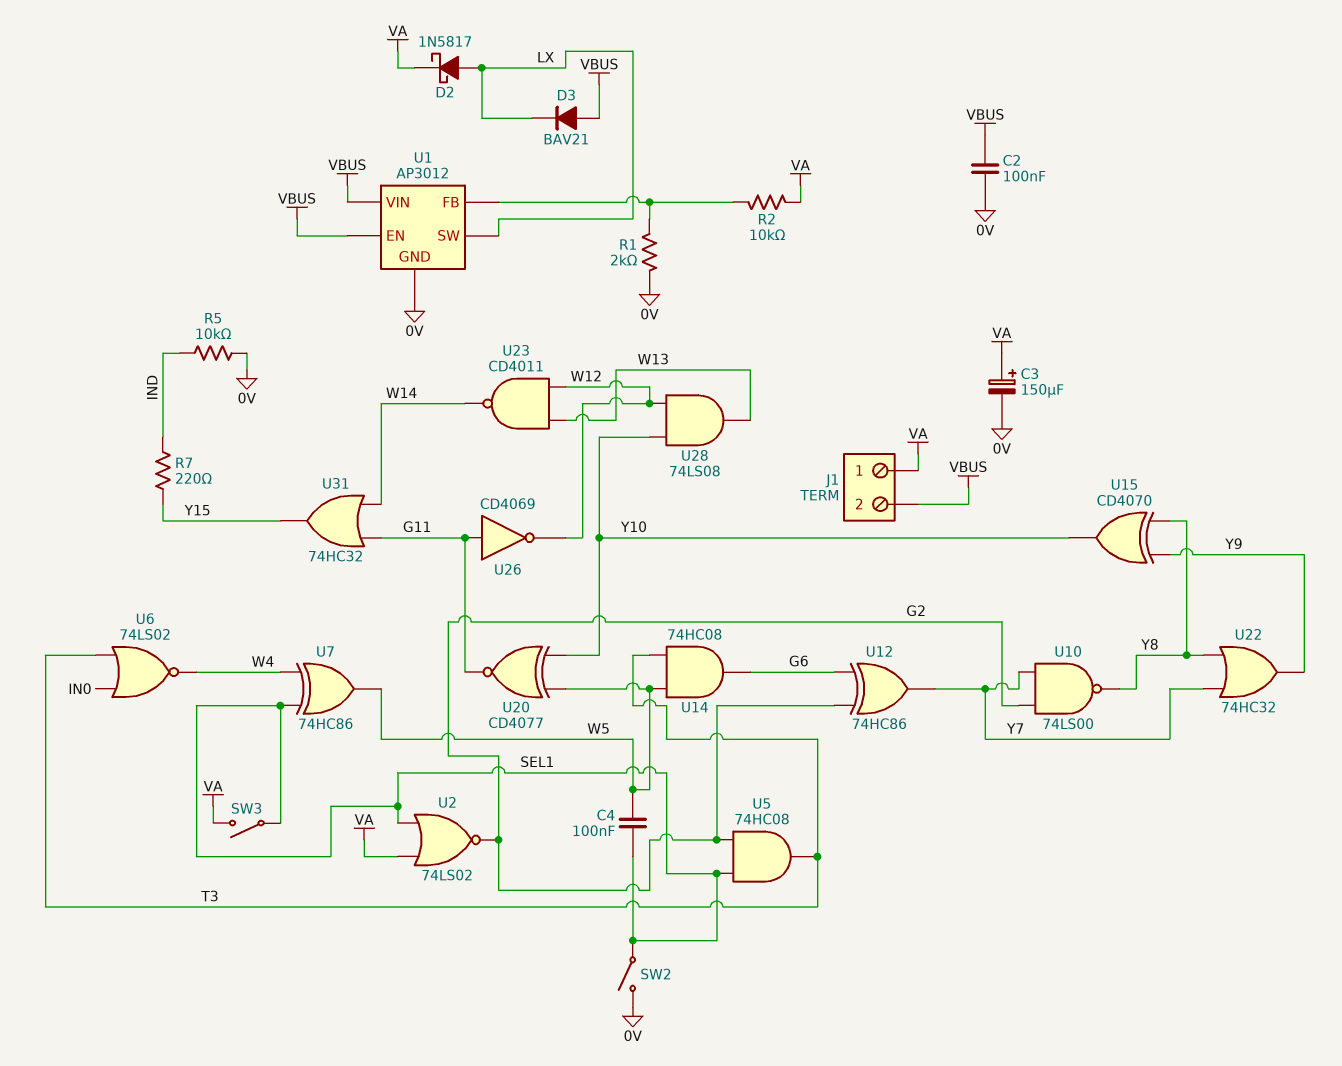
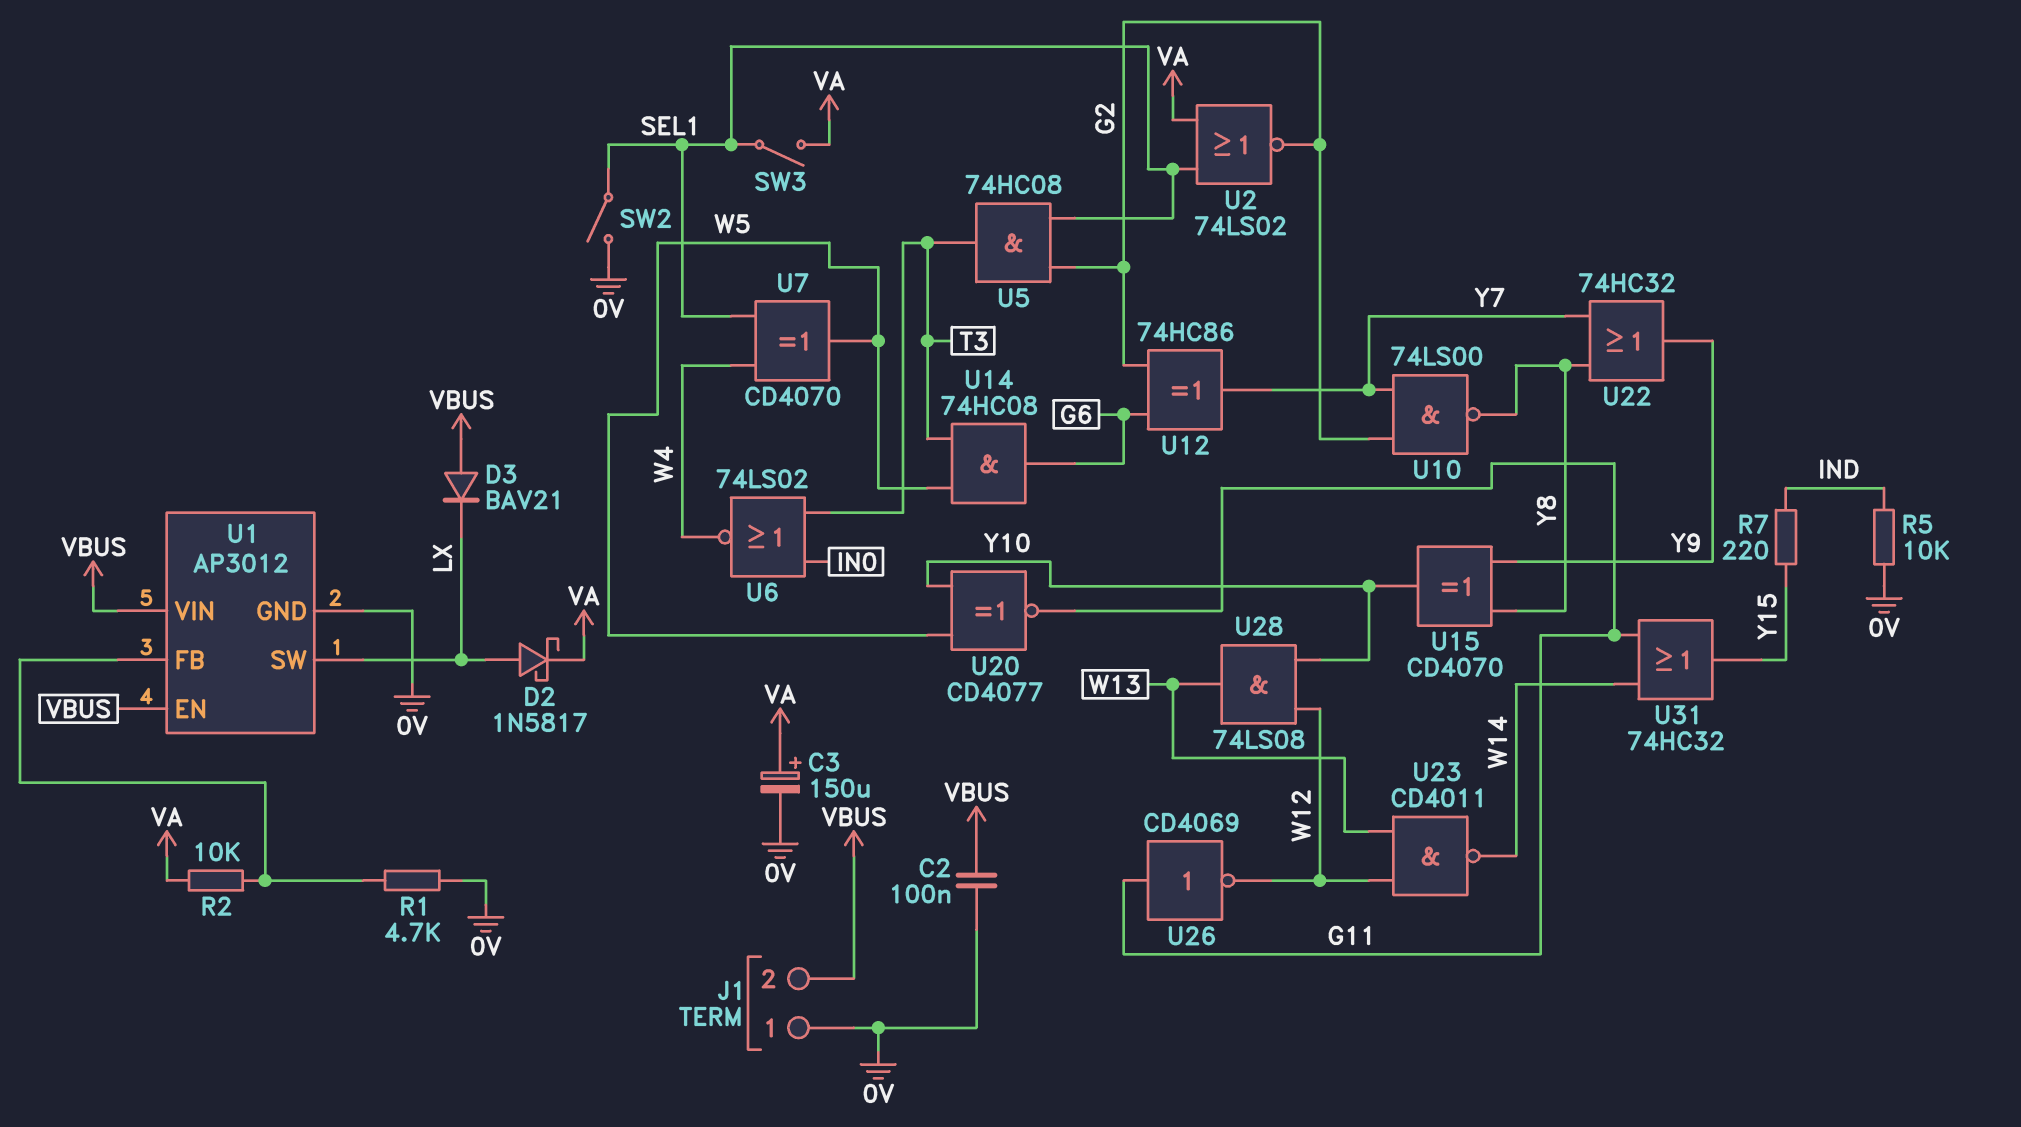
C4: 100nF (SEL1, W5) -> none
J1 pin 1: VA -> 0V
R1: 2k (0V, U1/FB) -> 4.7k (0V, U1/FB)
U7: XOR 74HC86 (in SEL1, in W4, out W5) -> XOR CD4070 (in SEL1, in W4, out W5)

